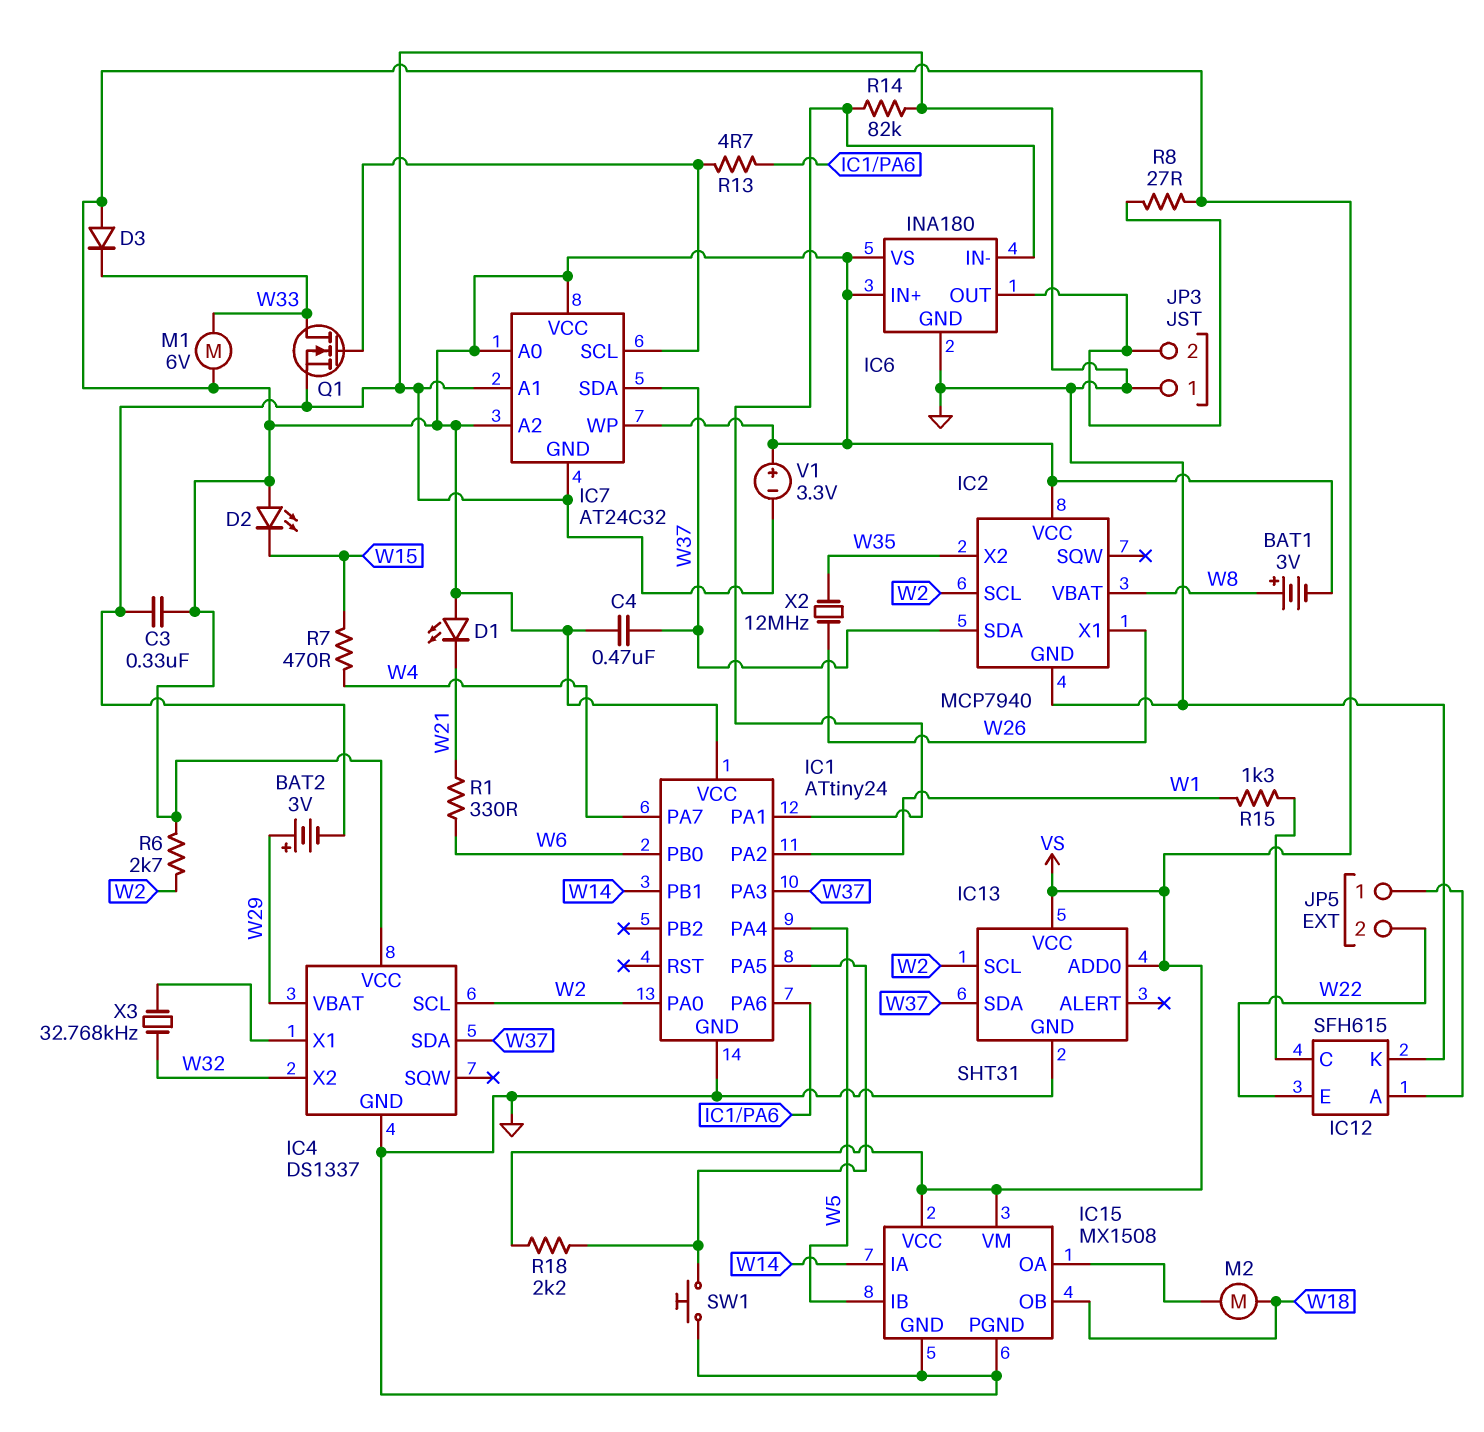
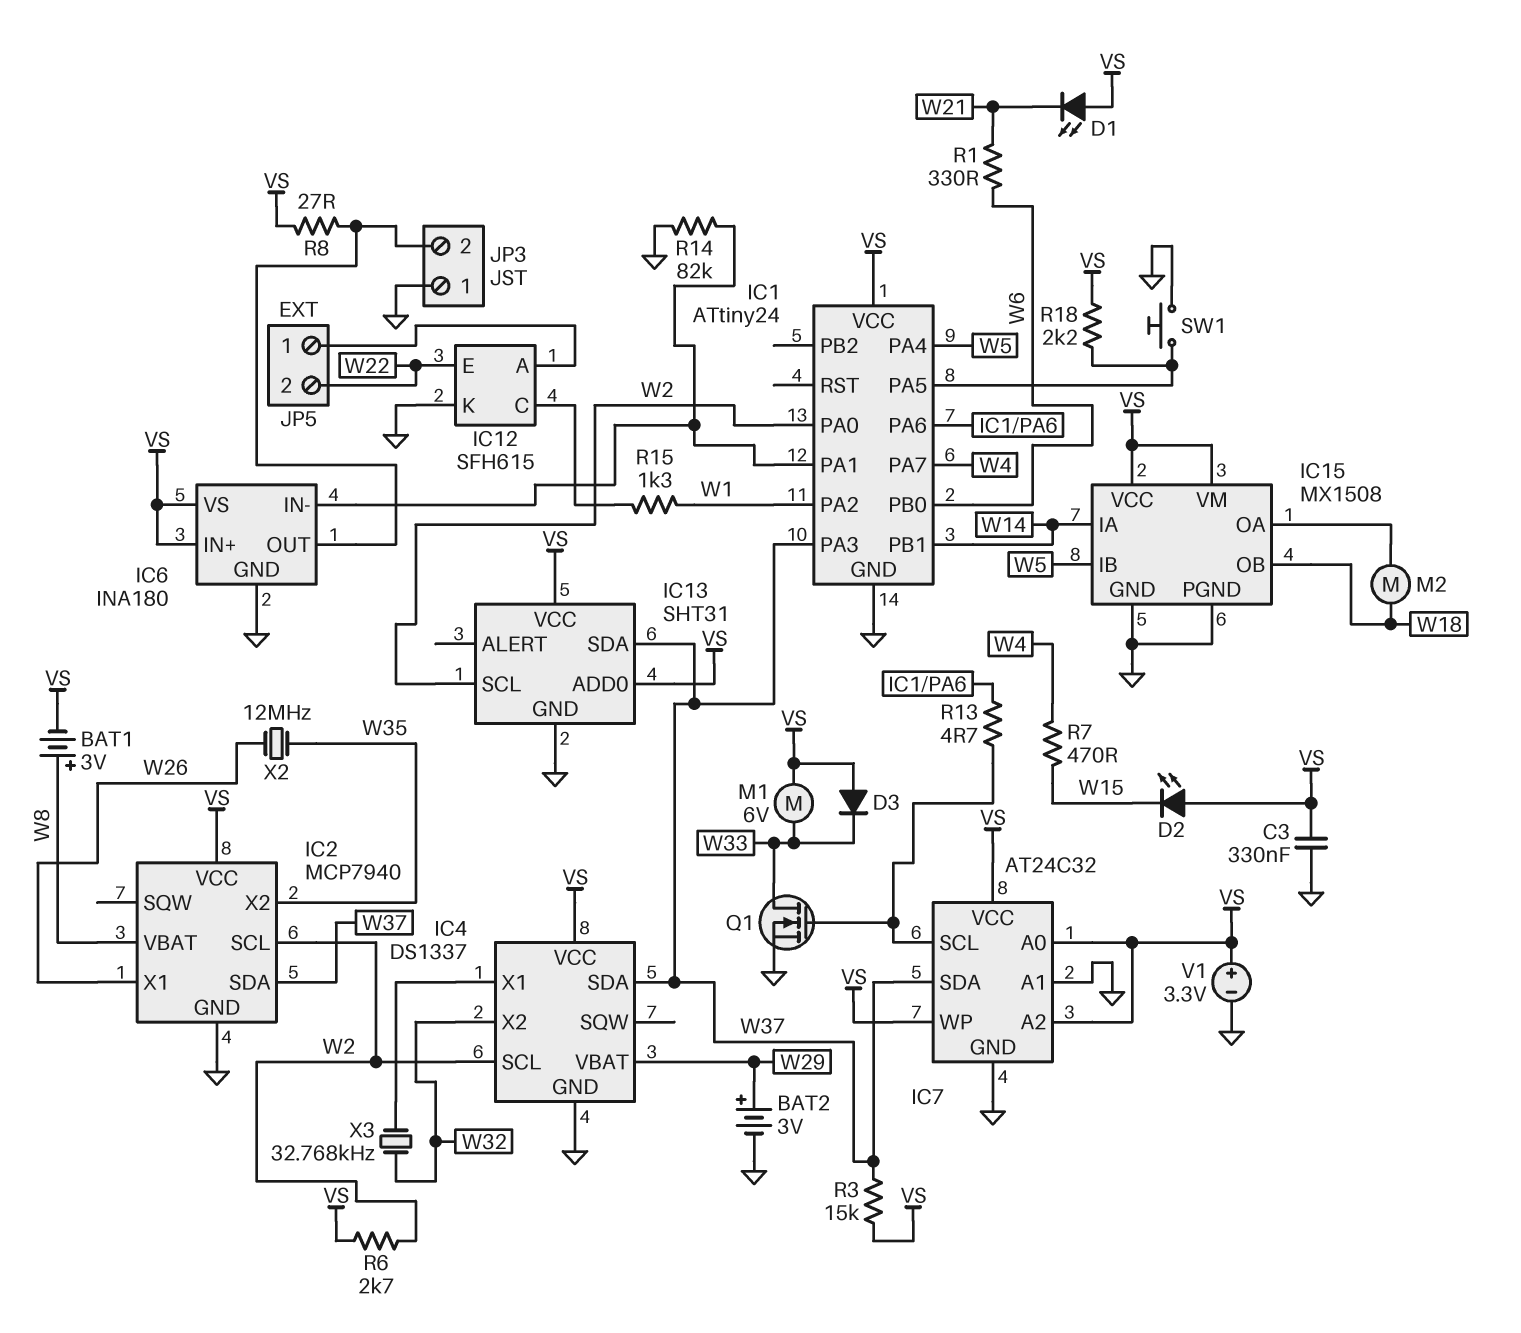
C4: 470nF (VS, W37) -> none
R3: none -> 15k (VS, W37)

